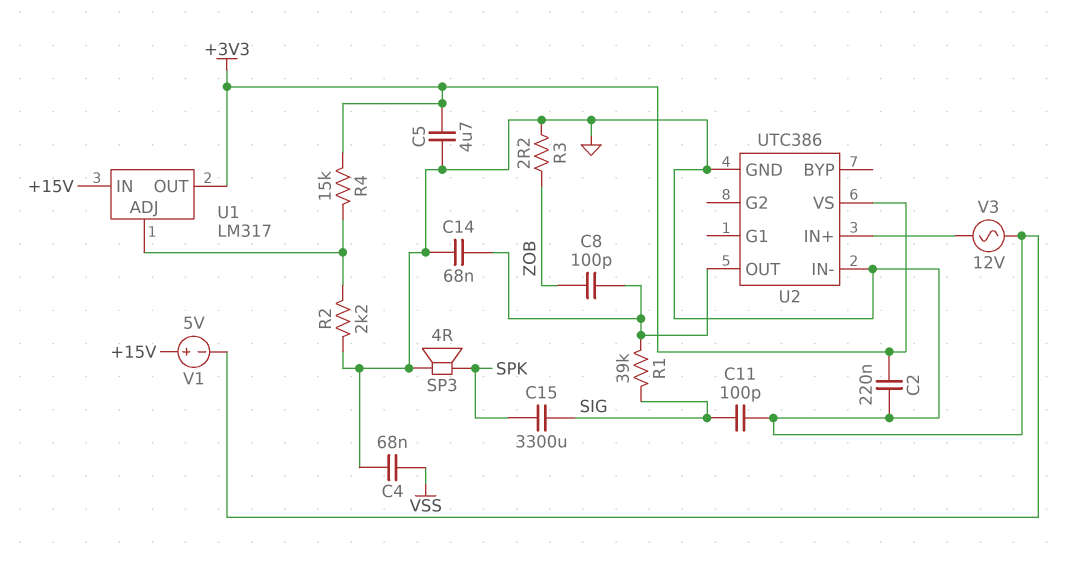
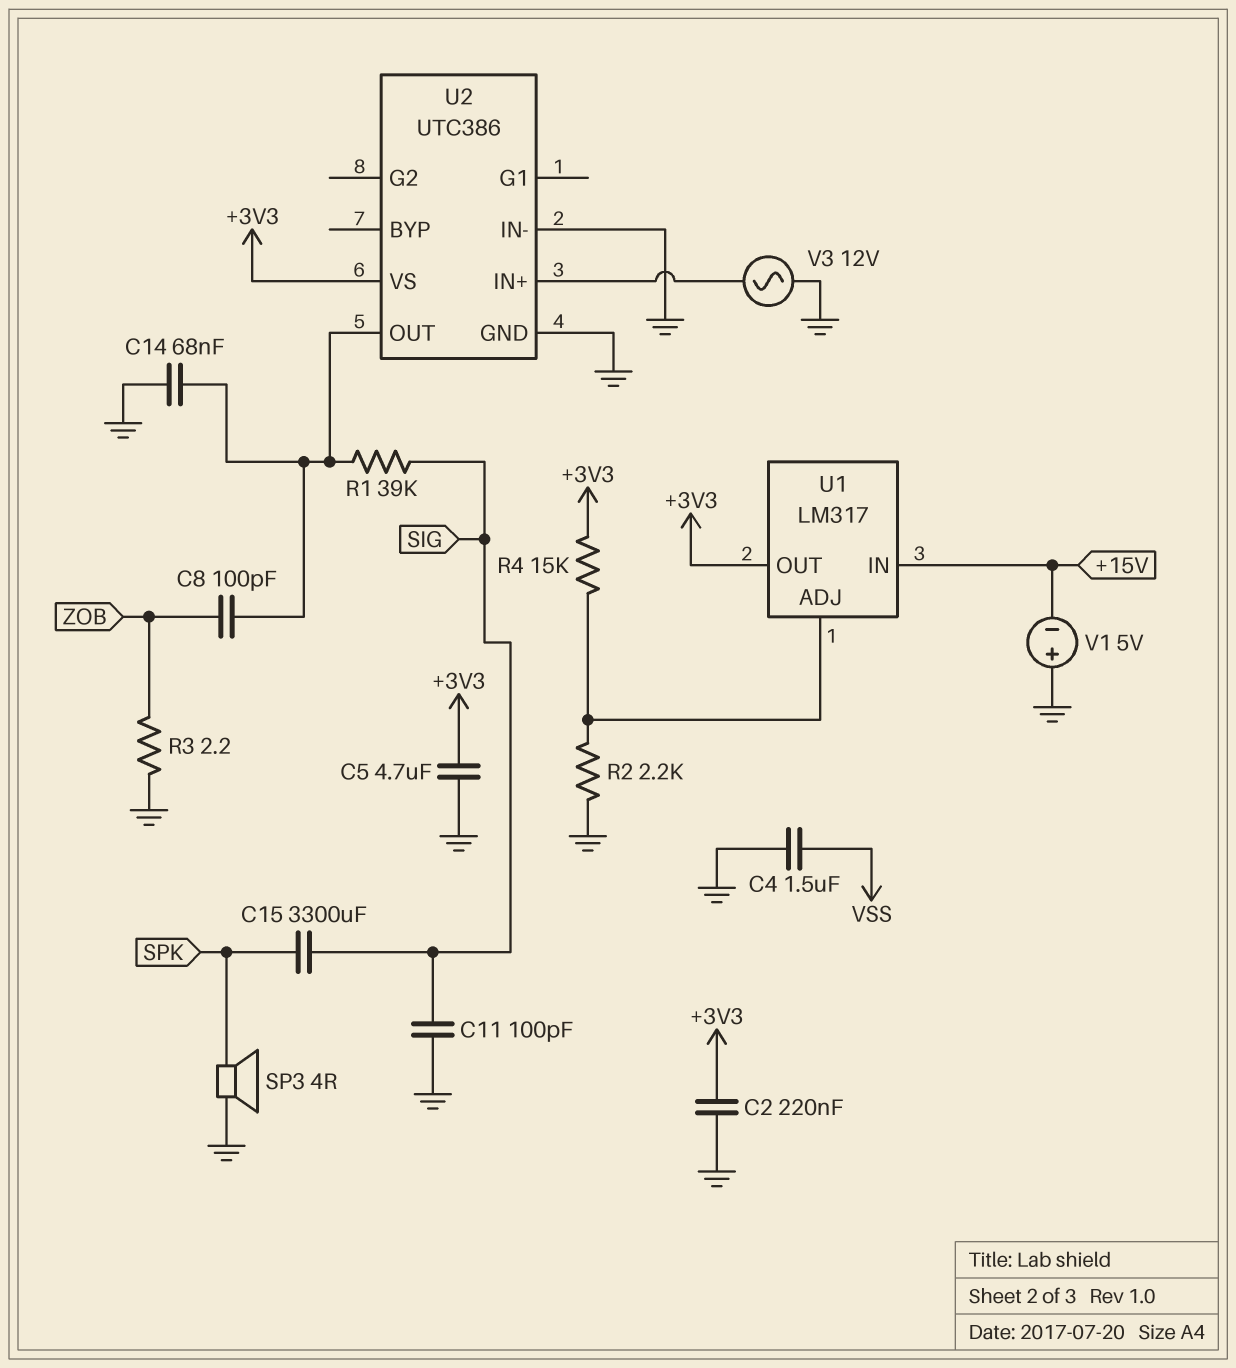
C4: 68nF (GND, VSS) -> 1.5uF (GND, VSS)
V1: 5V (plus +15V, minus GND) -> 5V (plus GND, minus +15V)

